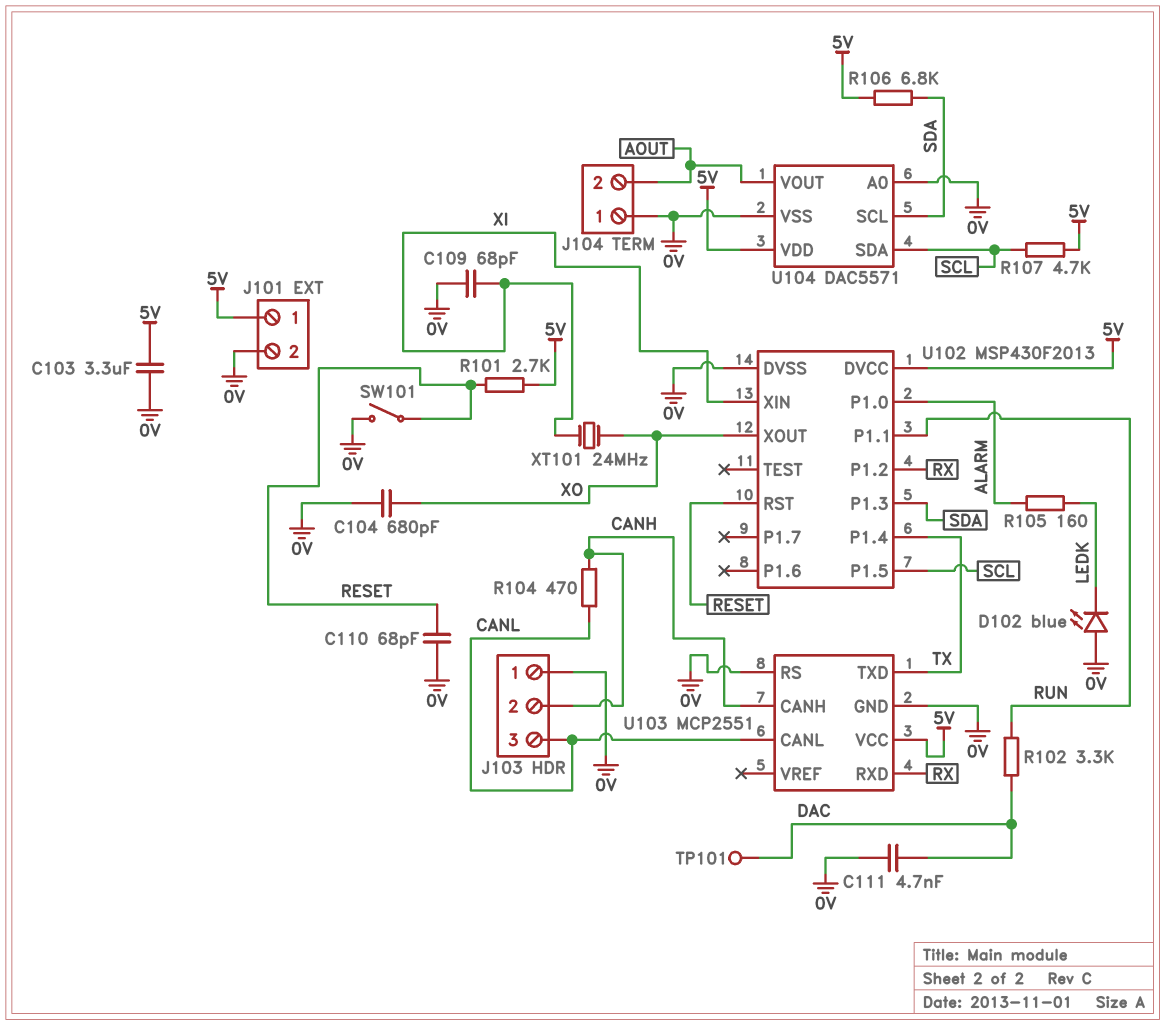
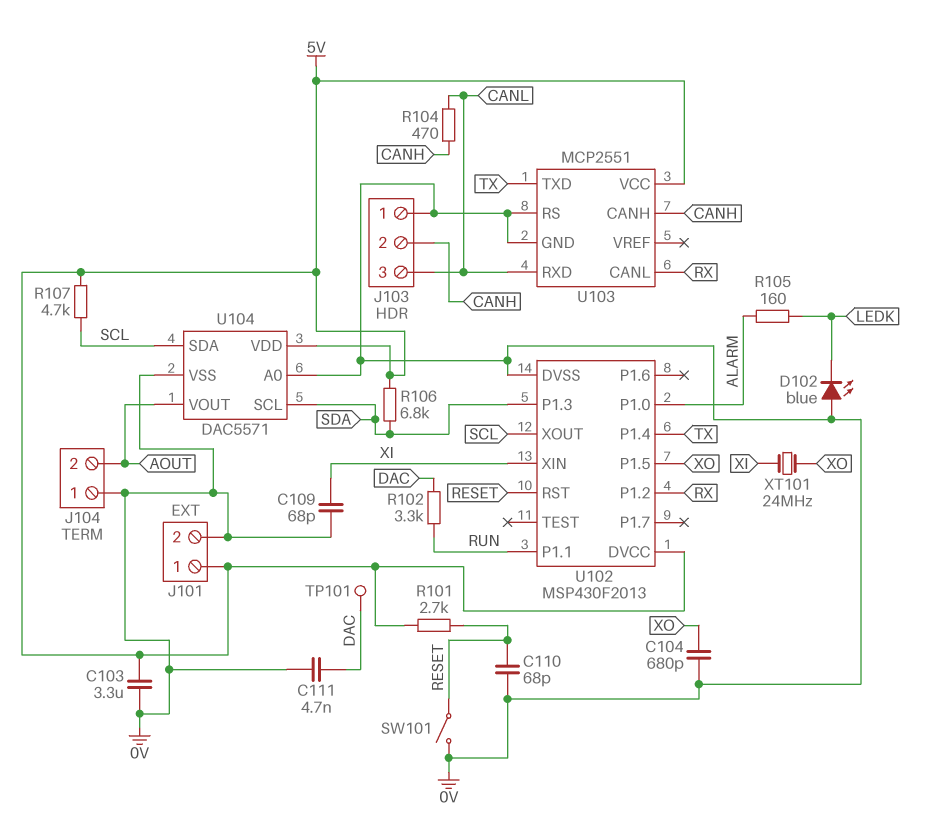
U102 pin P1.5: SCL -> XO
U102 pin XOUT: XO -> SCL
U103 pin CANL: CANL -> RX
U103 pin RXD: RX -> CANL

